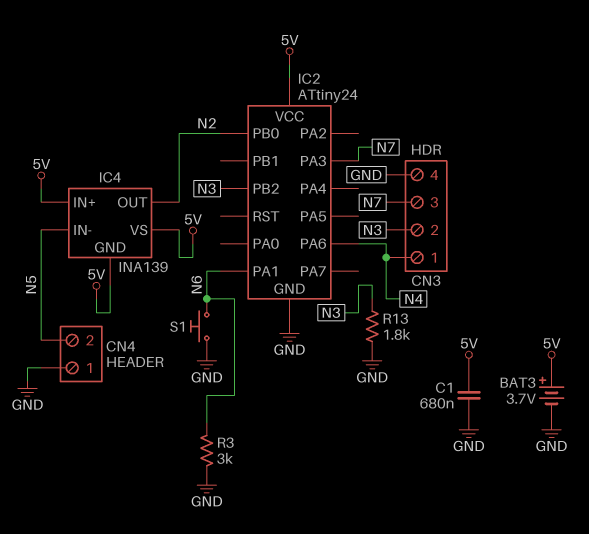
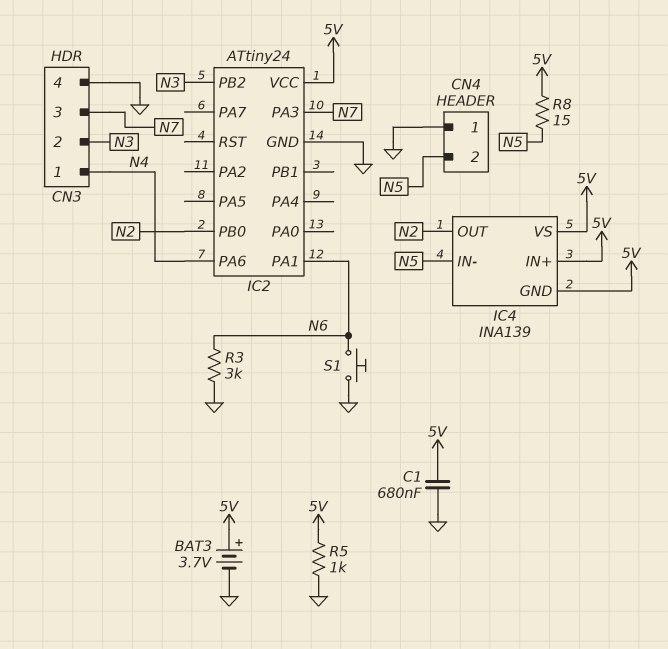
R5: none -> 1k (5V, GND)
R8: none -> 15 (5V, N5)
R13: 1.8k (GND, N3) -> none

